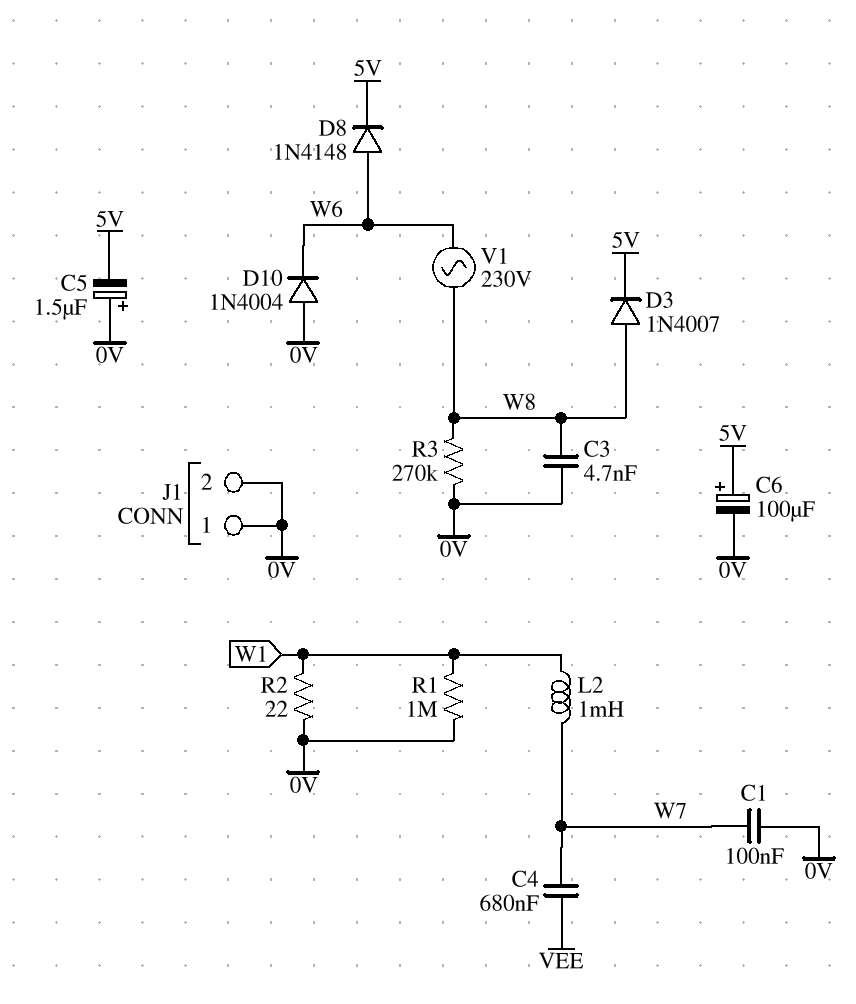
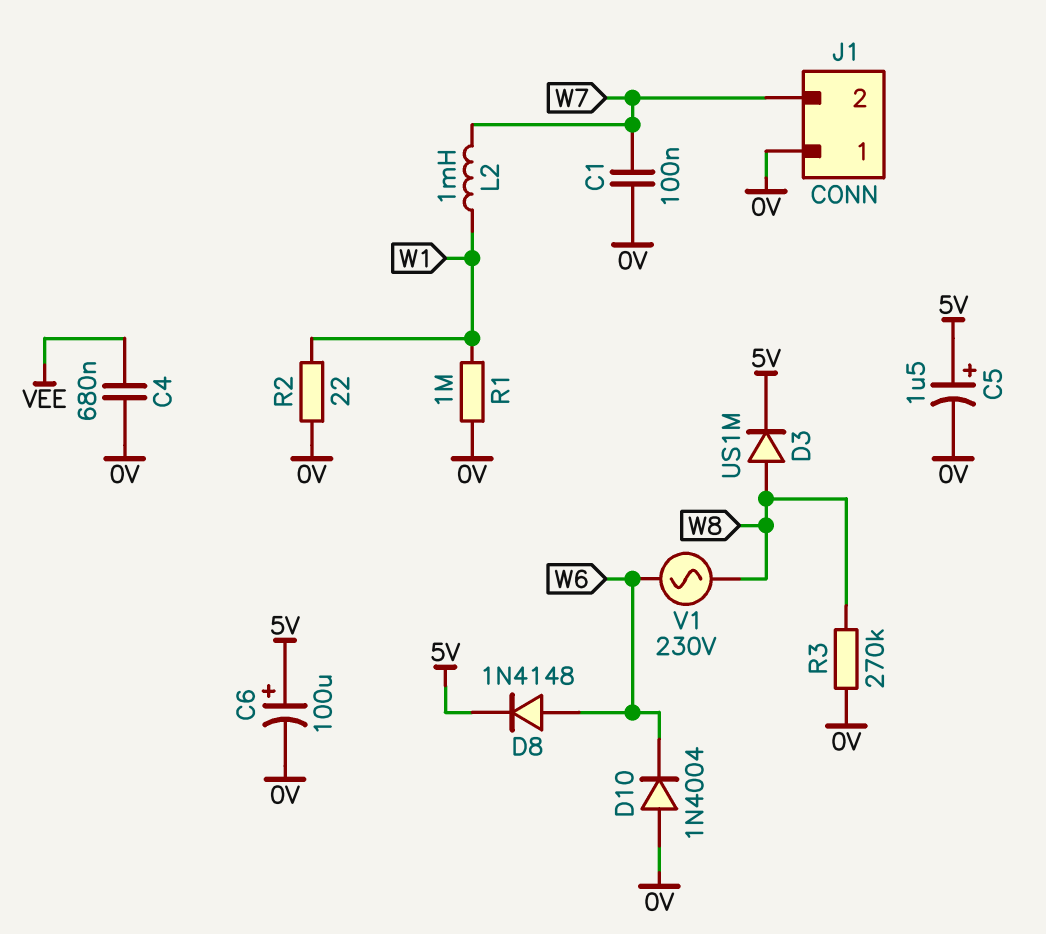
C3: 4.7nF (0V, W8) -> none
C4: 680nF (VEE, W7) -> 680nF (0V, VEE)
C5: 1.5uF (plus 0V, minus 5V) -> 1.5uF (plus 5V, minus 0V)
D3: diode 1N4007 (A W8, K 5V) -> diode US1M (A W8, K 5V)
J1 pin 2: 0V -> W7

